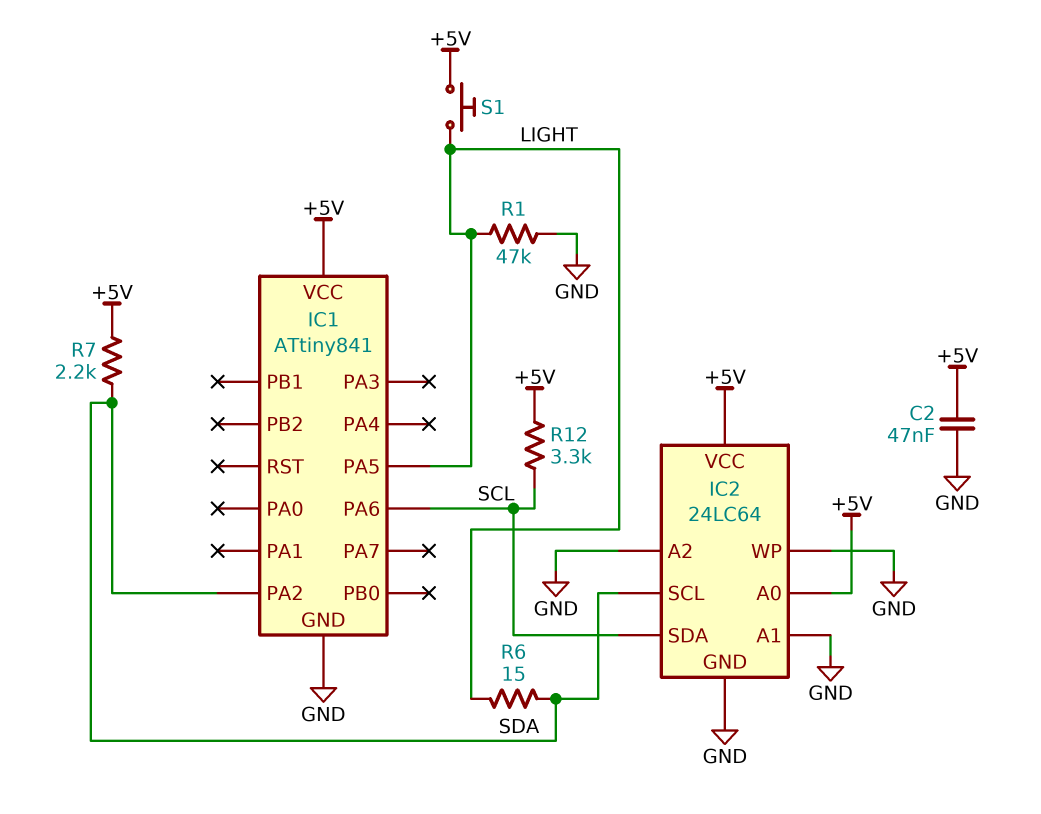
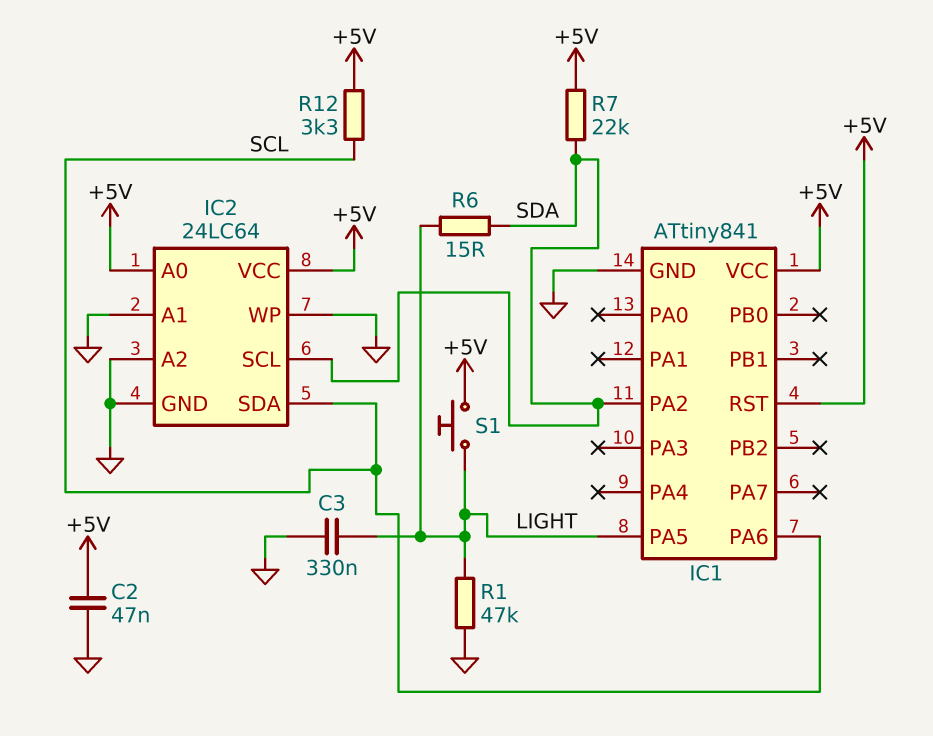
C3: none -> 330nF (GND, LIGHT)
IC1 pin RST: none -> +5V
R7: 2.2k (+5V, SDA) -> 22k (+5V, SDA)

